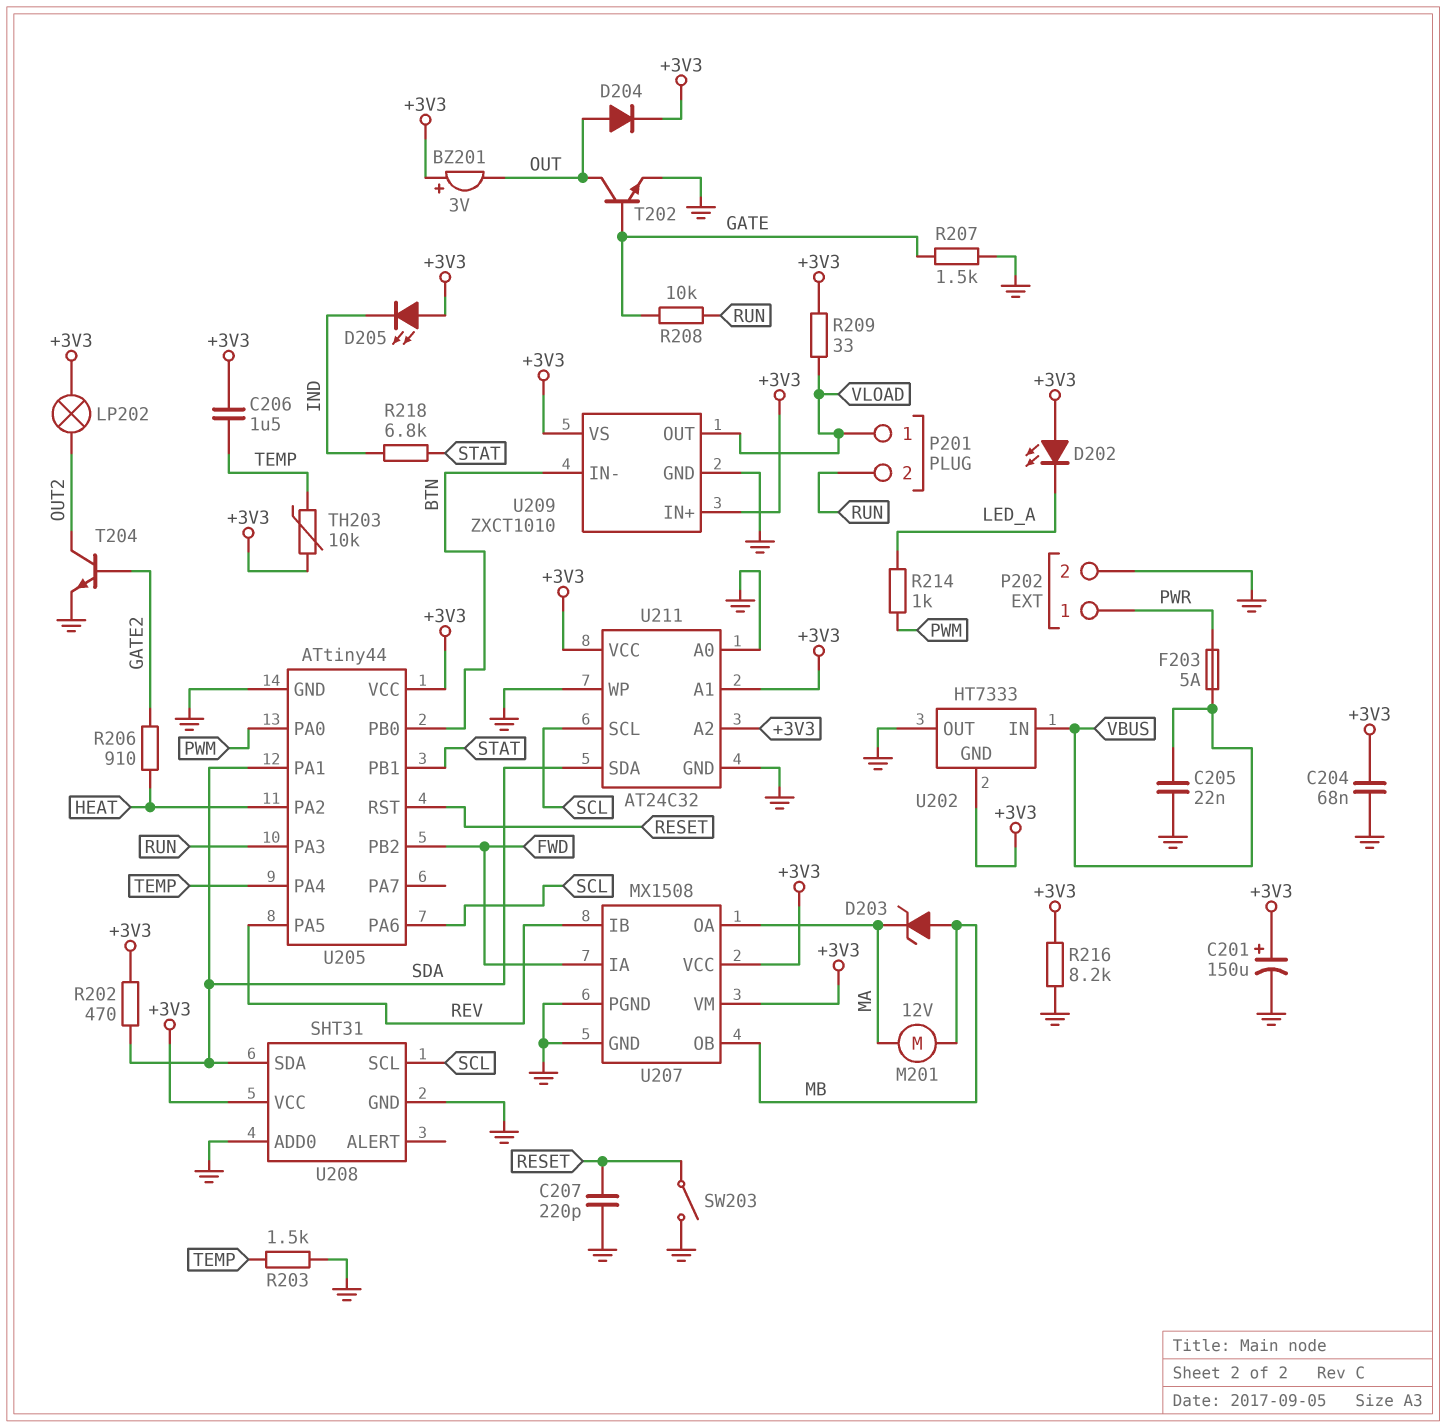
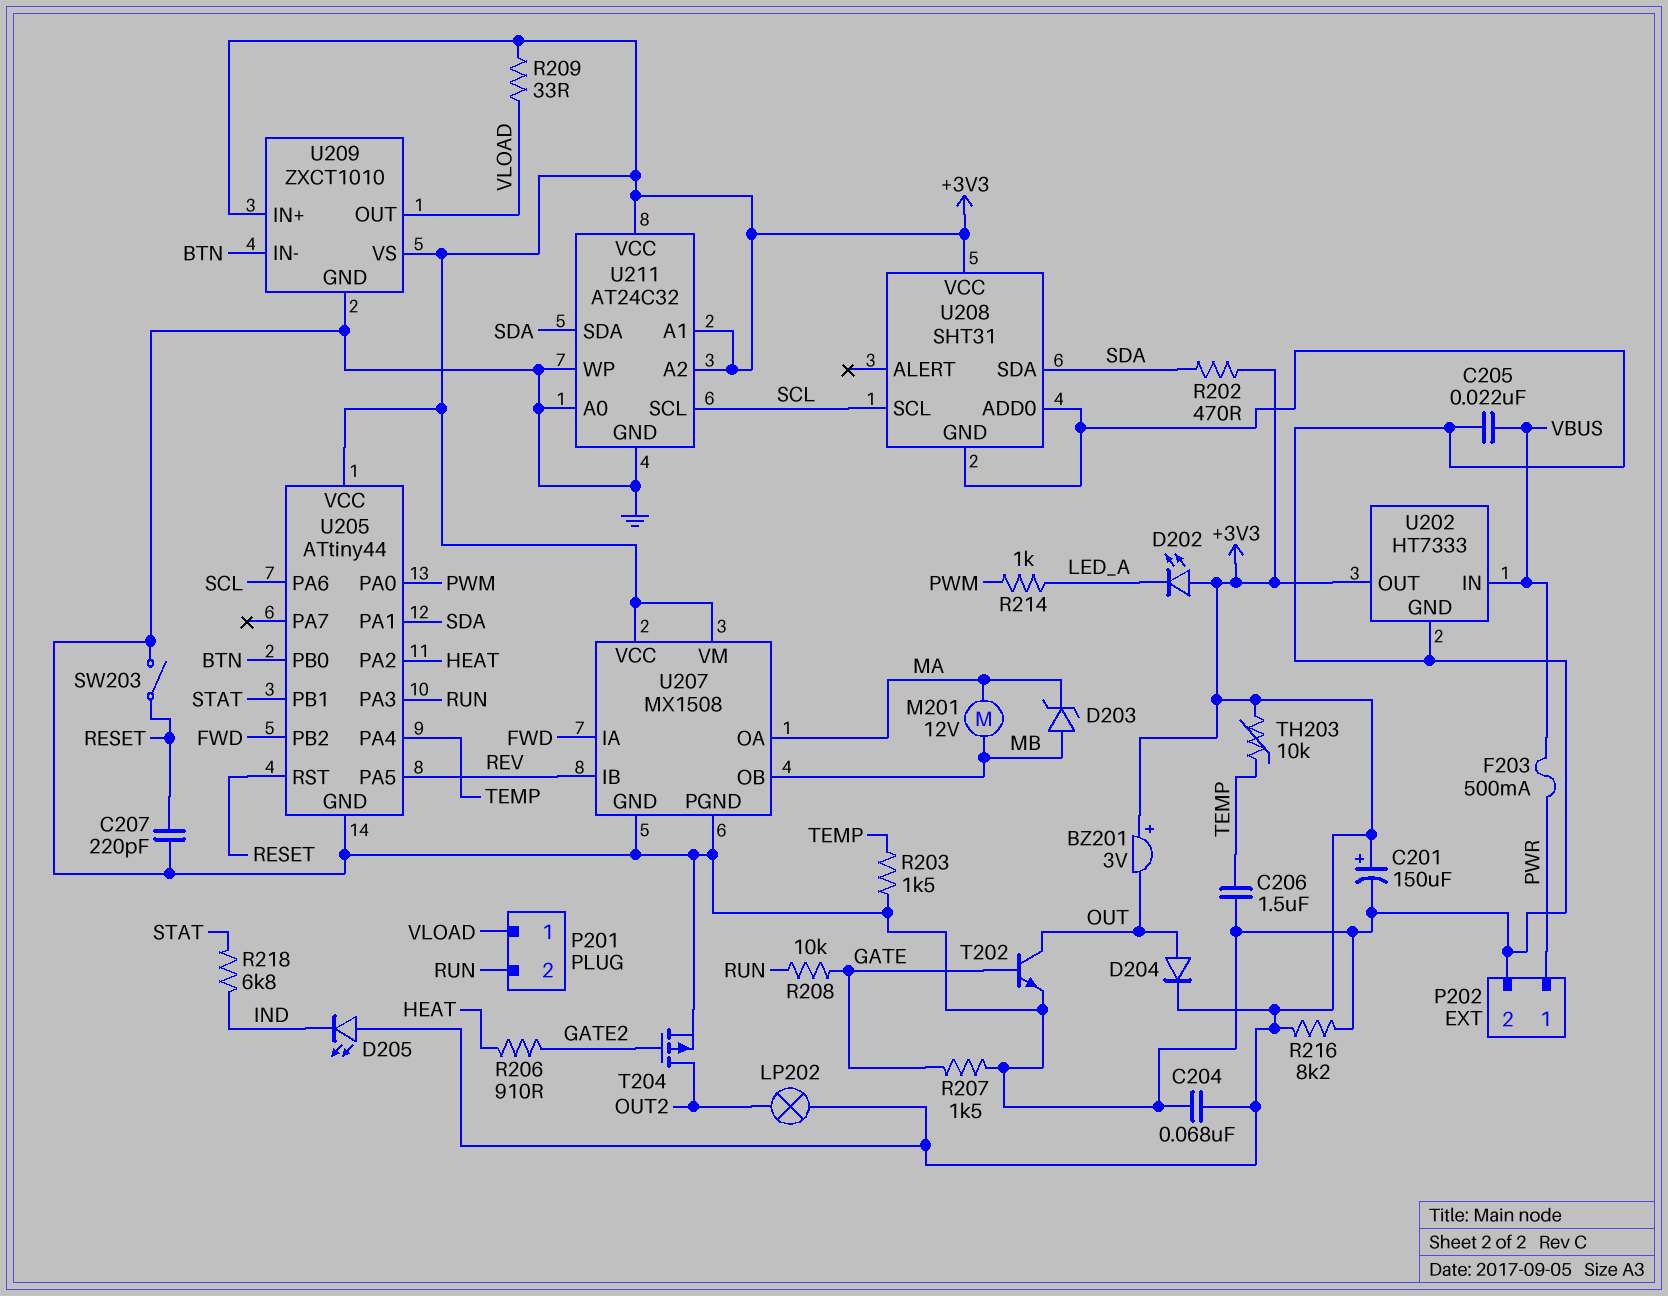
C206: 1.5uF (+3V3, TEMP) -> 1.5uF (GND, TEMP)
F203: 5A (PWR, VBUS) -> 500mA (PWR, VBUS)
T204: NPN (B GATE2, C OUT2, E GND) -> PMOS (G GATE2, D OUT2, S GND)
U202 pin GND: +3V3 -> GND
U202 pin OUT: GND -> +3V3

